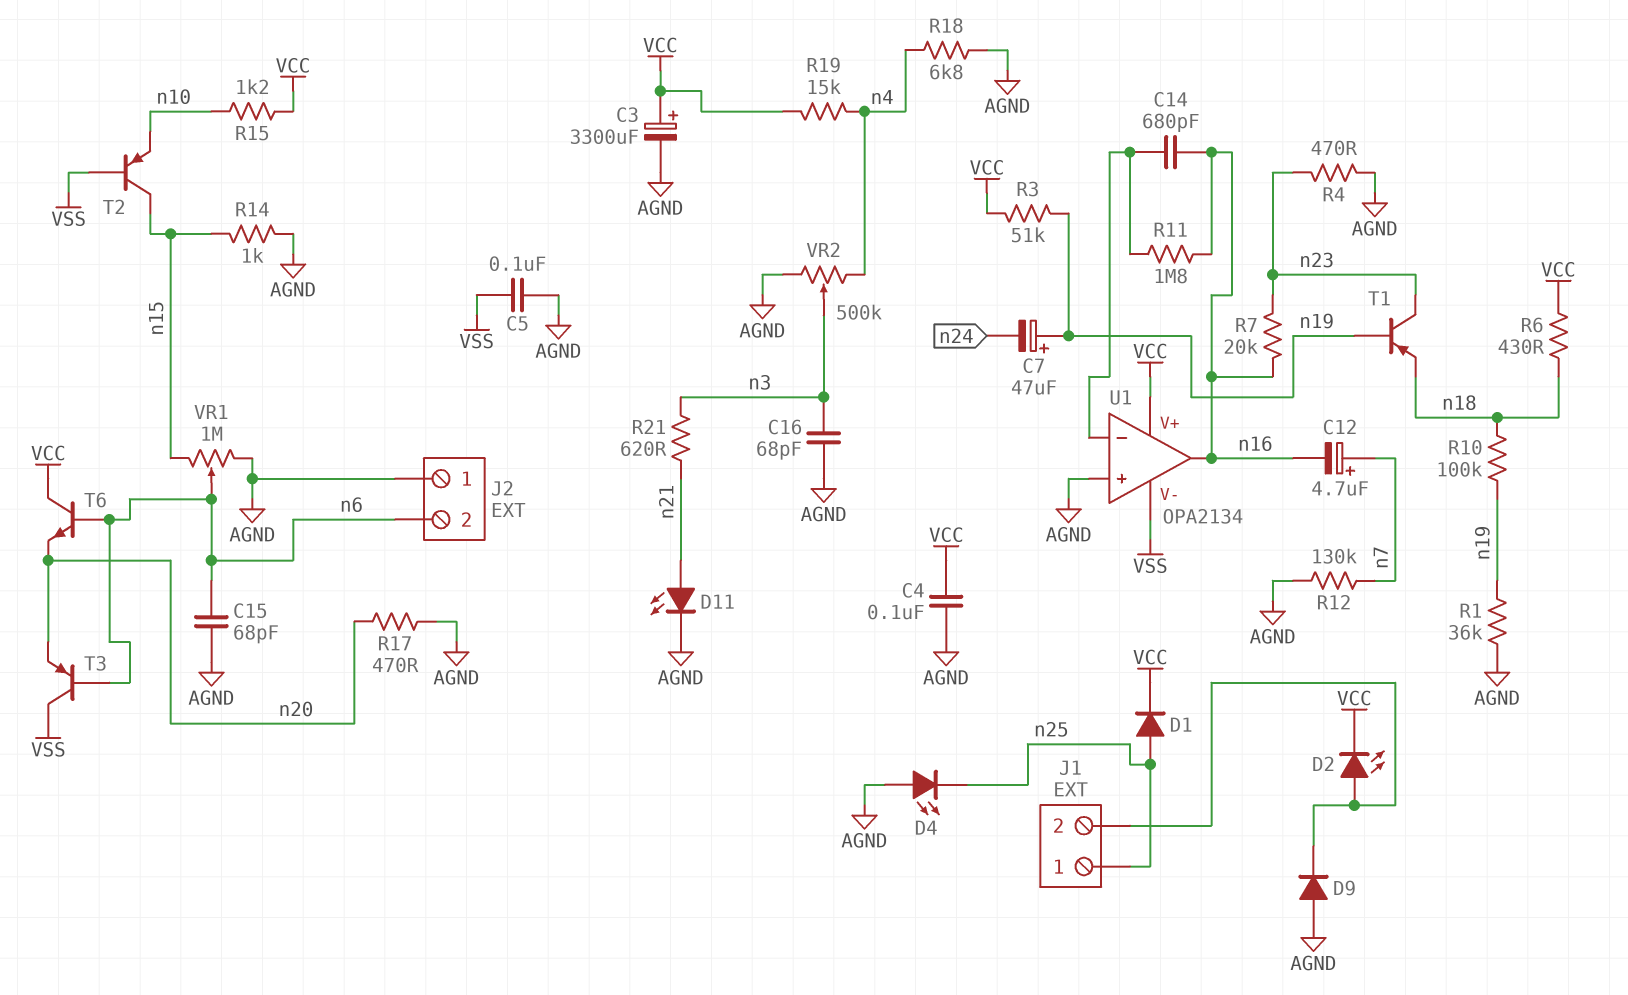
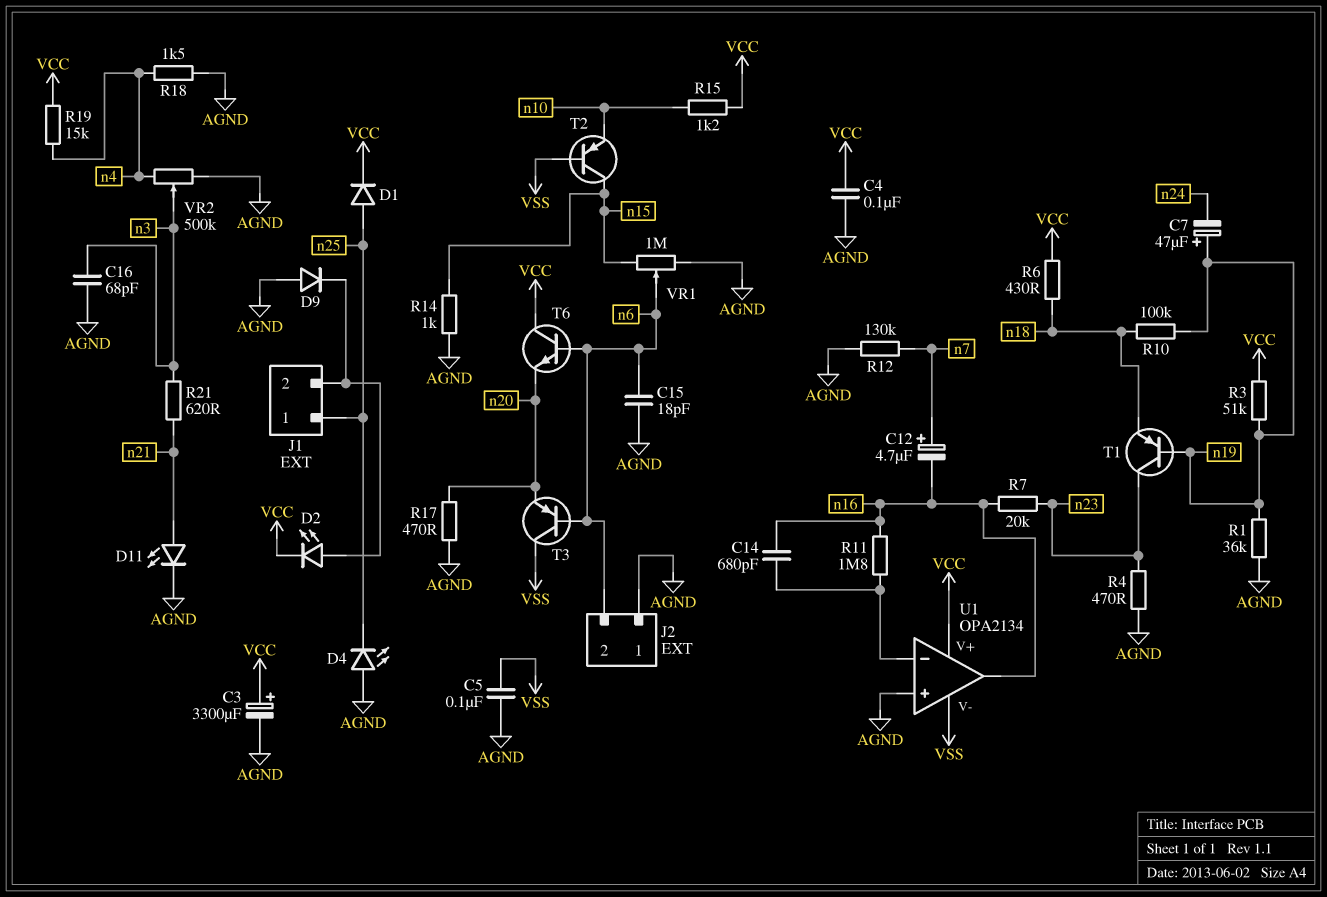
C15: 68pF (AGND, n6) -> 18pF (AGND, n6)
R18: 6.8k (AGND, n4) -> 1.5k (AGND, n4)

